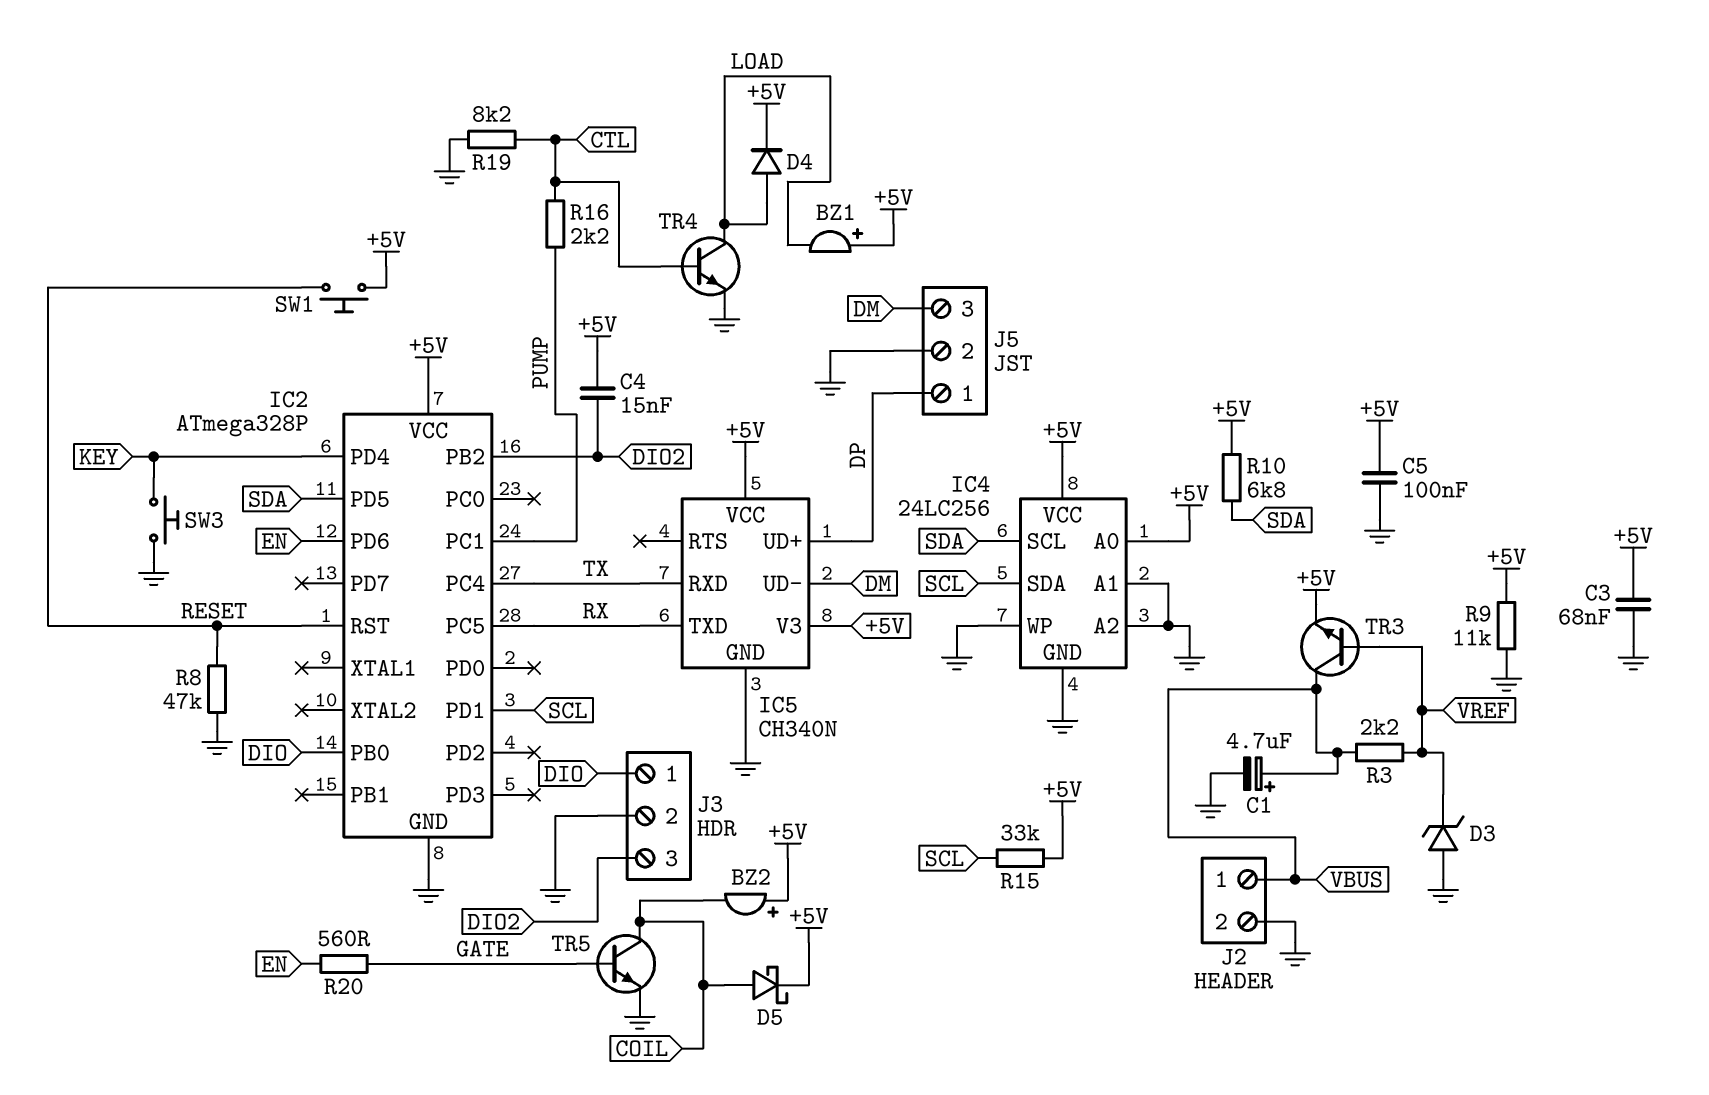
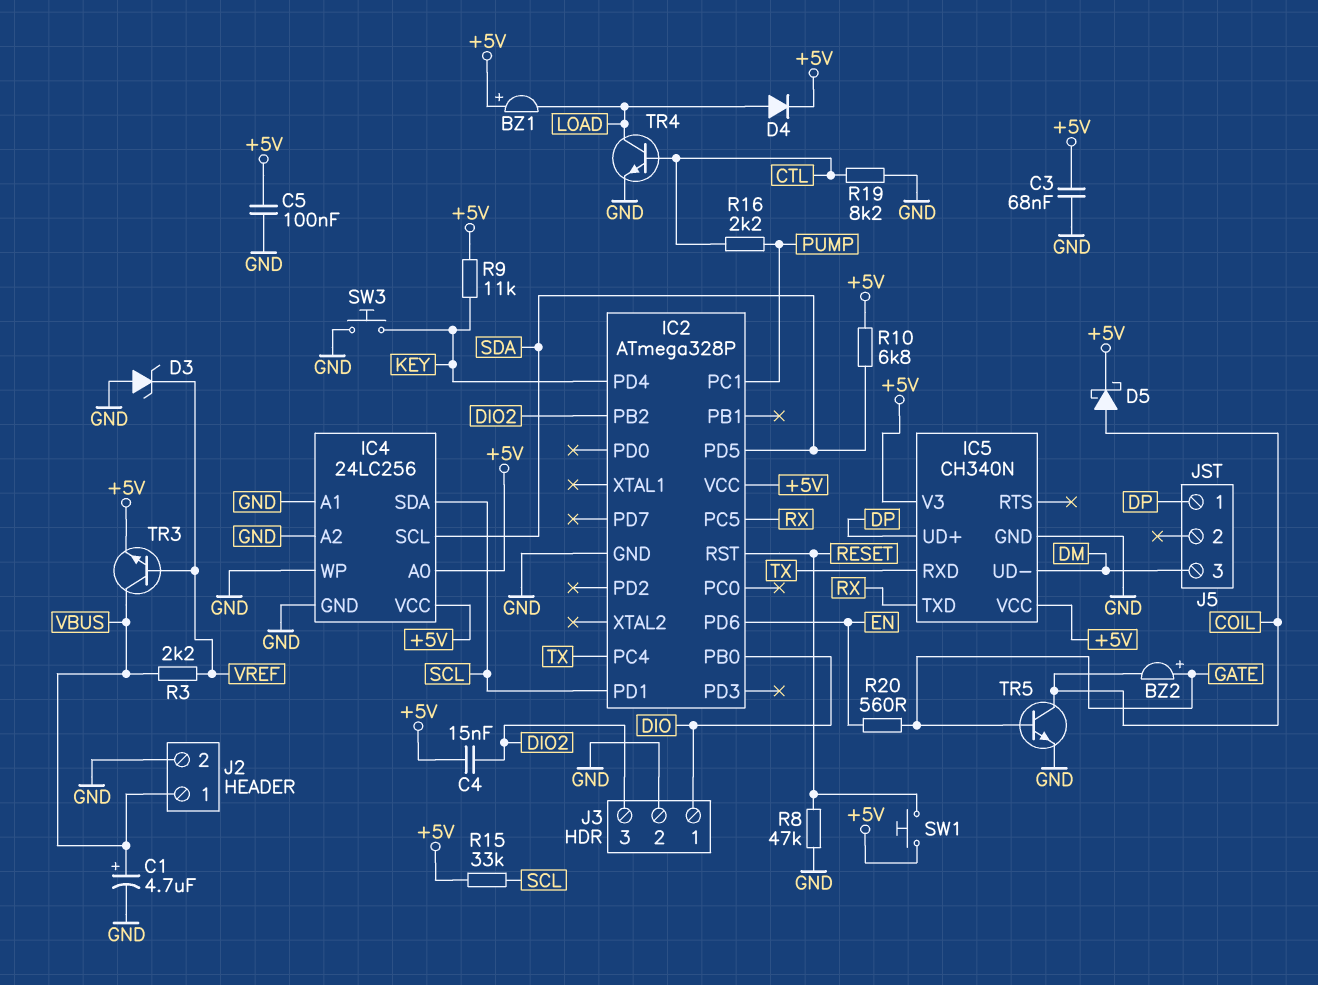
BZ2: buzzer (plus +5V, minus COIL) -> buzzer (plus GATE, minus COIL)
J5 pin 2: GND -> none
R9: 11k (+5V, GND) -> 11k (+5V, KEY)

